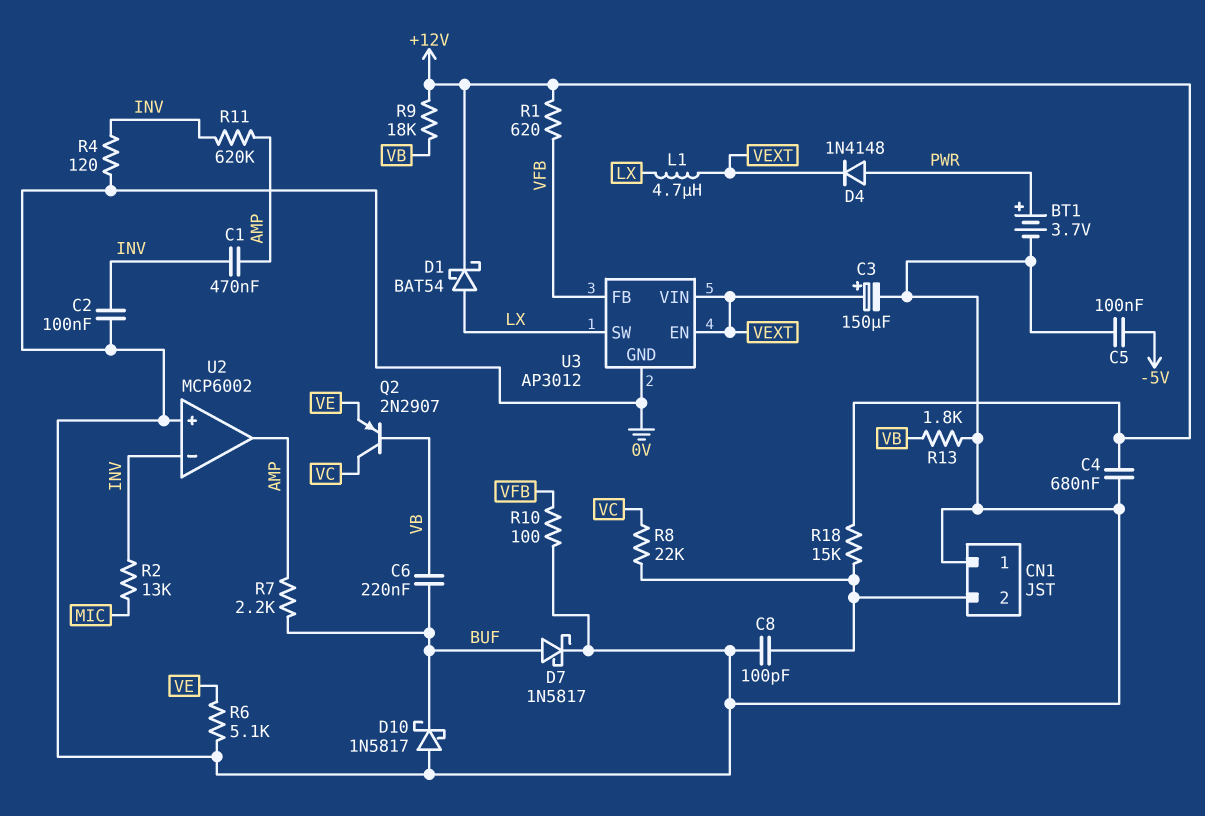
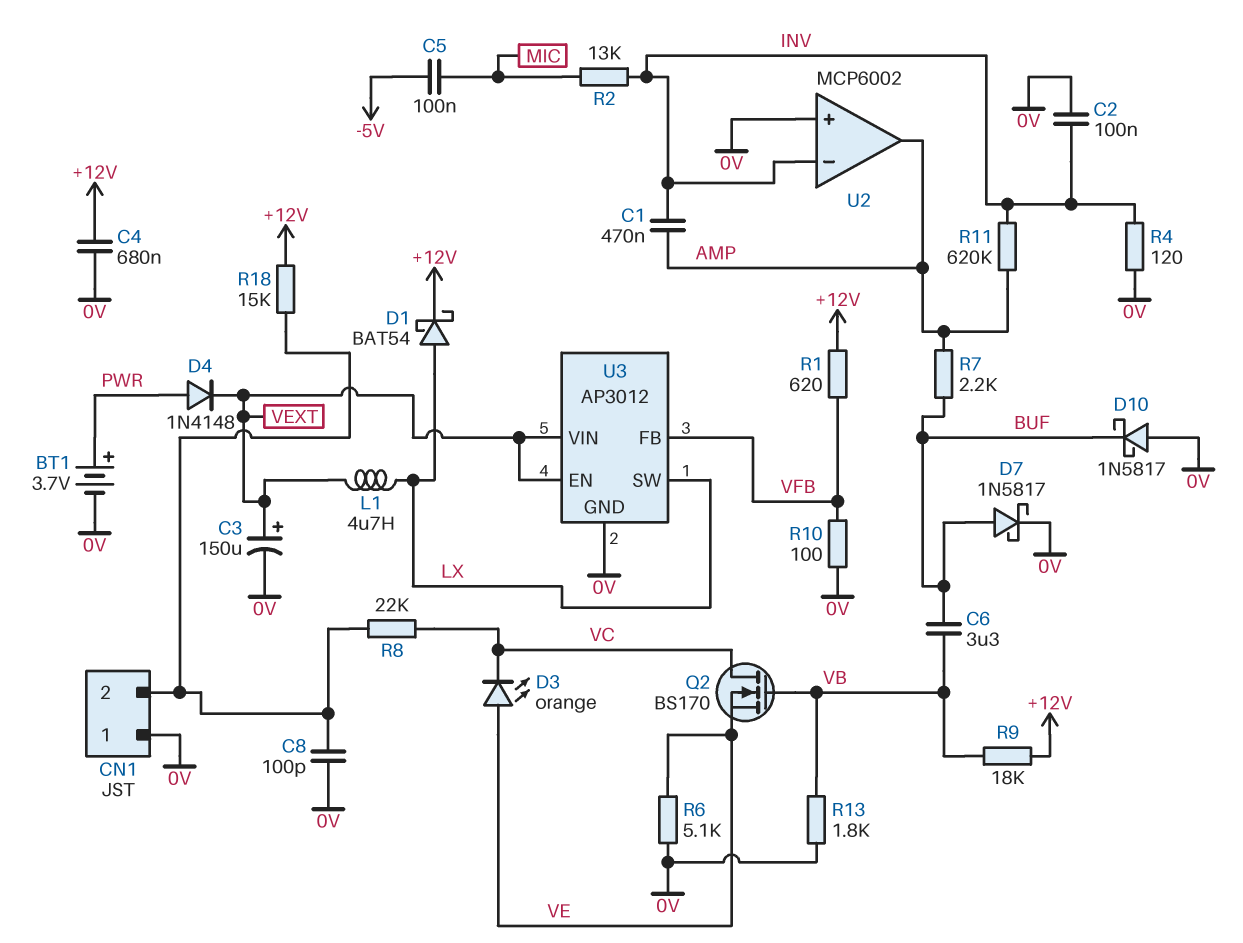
C5: 100nF (-5V, 0V) -> 100nF (-5V, MIC)
C6: 220nF (BUF, VB) -> 3.3uF (BUF, VB)
D3: none -> LED orange (A VE, K VC)
Q2: PNP 2N2907 (B VB, C VC, E VE) -> NMOS BS170 (G VB, D VC, S VE)

